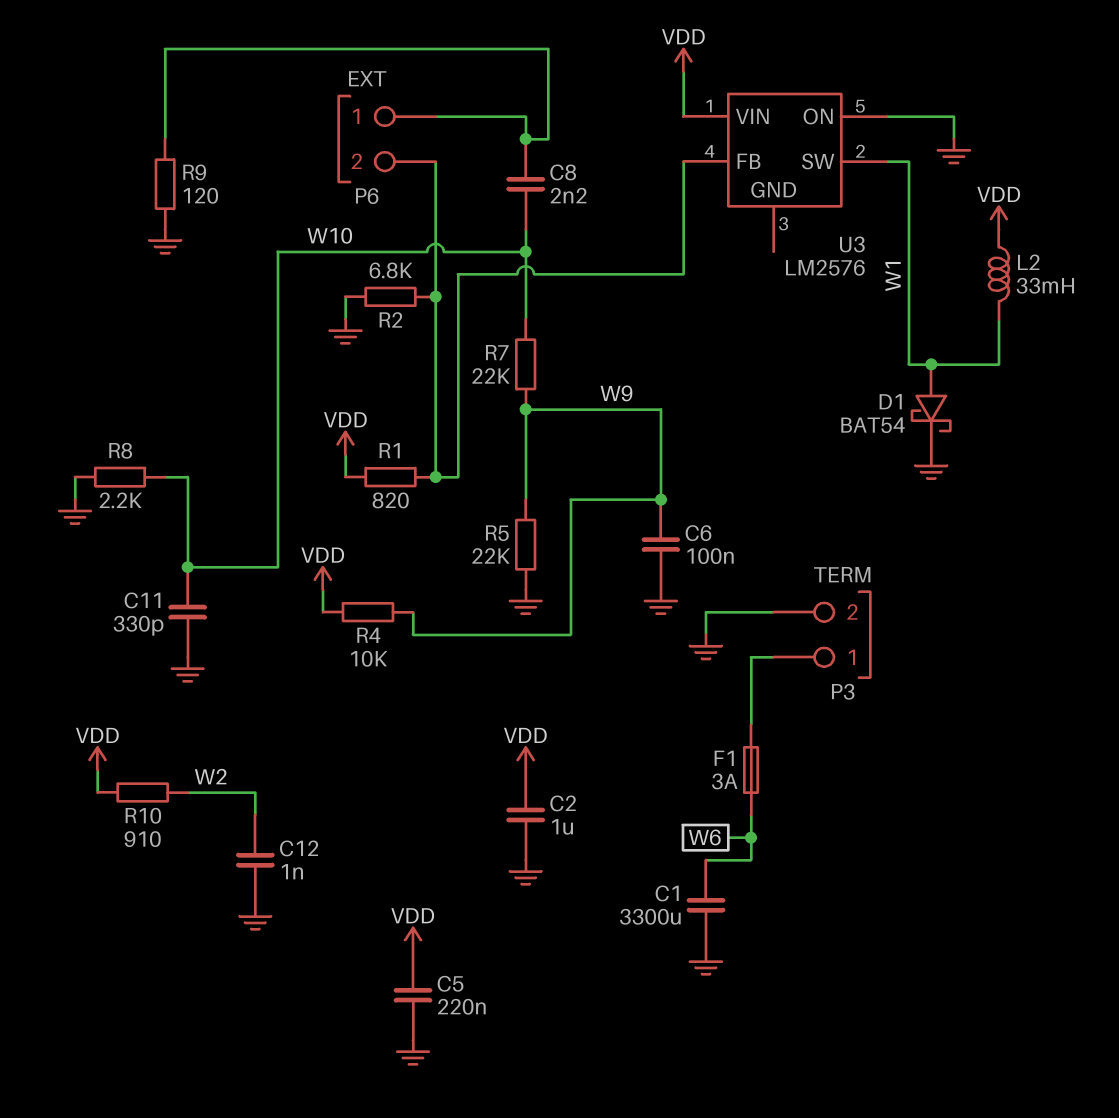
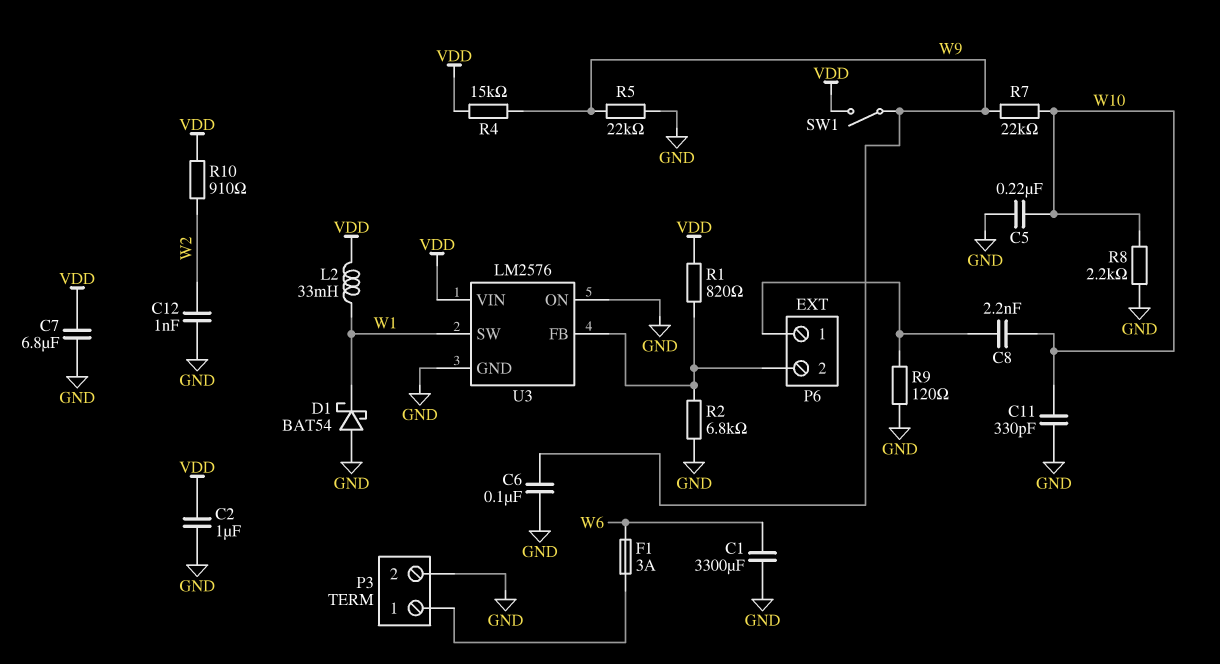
C5: 220nF (GND, VDD) -> 220nF (GND, W10)
C7: none -> 6.8uF (GND, VDD)
D1: schottky BAT54 (A W1, K GND) -> schottky BAT54 (A GND, K W1)
R4: 10k (VDD, W9) -> 15k (VDD, W9)
SW1: none -> switch (VDD, W9)
U3 pin GND: none -> GND

